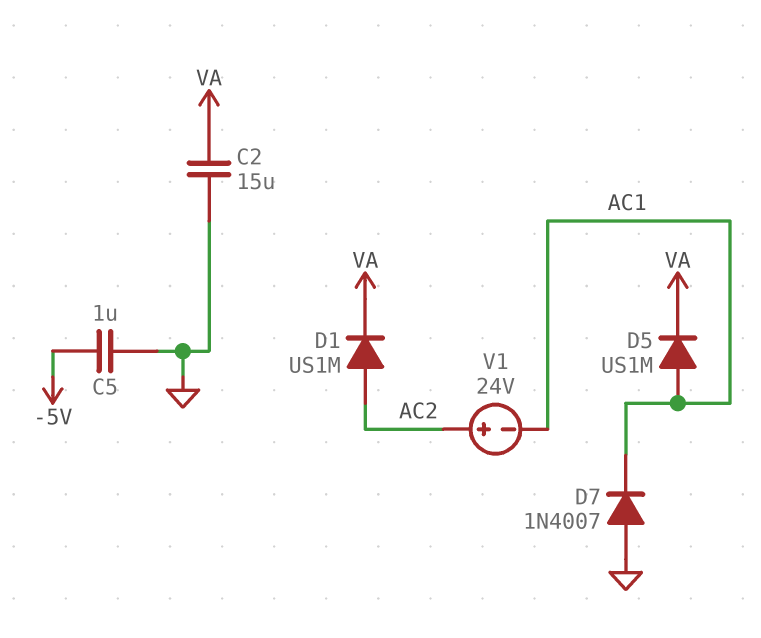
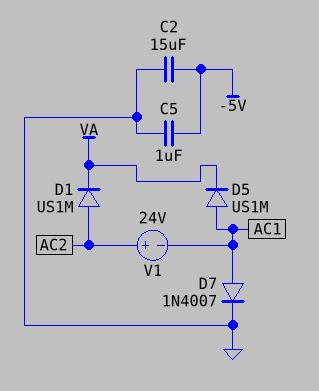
C2: 15uF (GND, VA) -> 15uF (-5V, GND)
D7: diode 1N4007 (A GND, K AC1) -> diode 1N4007 (A AC1, K GND)

